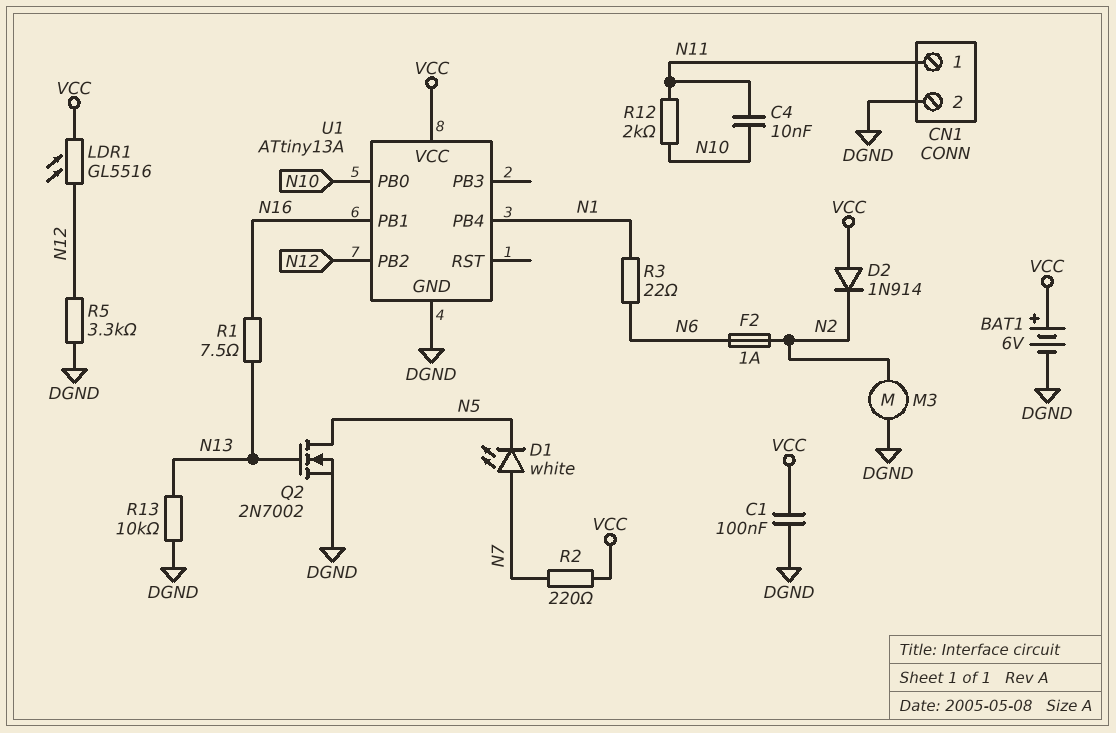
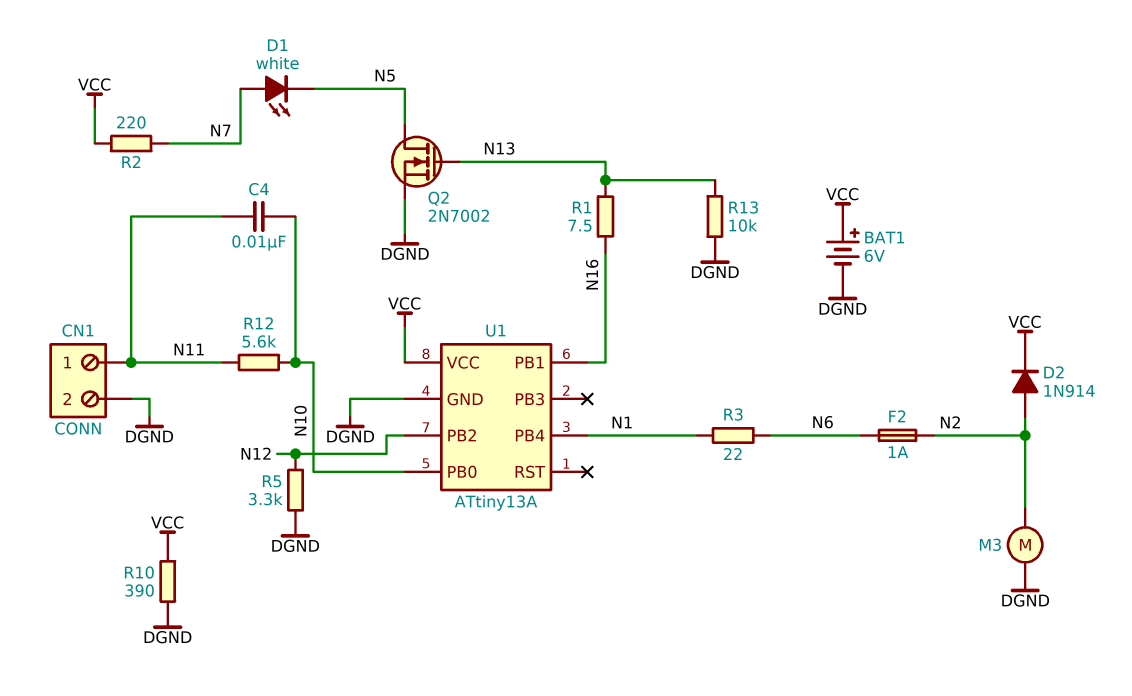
C1: 100nF (DGND, VCC) -> none
D2: diode 1N914 (A VCC, K N2) -> diode 1N914 (A N2, K VCC)
LDR1: GL5516 (N12, VCC) -> none
R10: none -> 390 (DGND, VCC)
R12: 2k (N10, N11) -> 5.6k (N10, N11)

